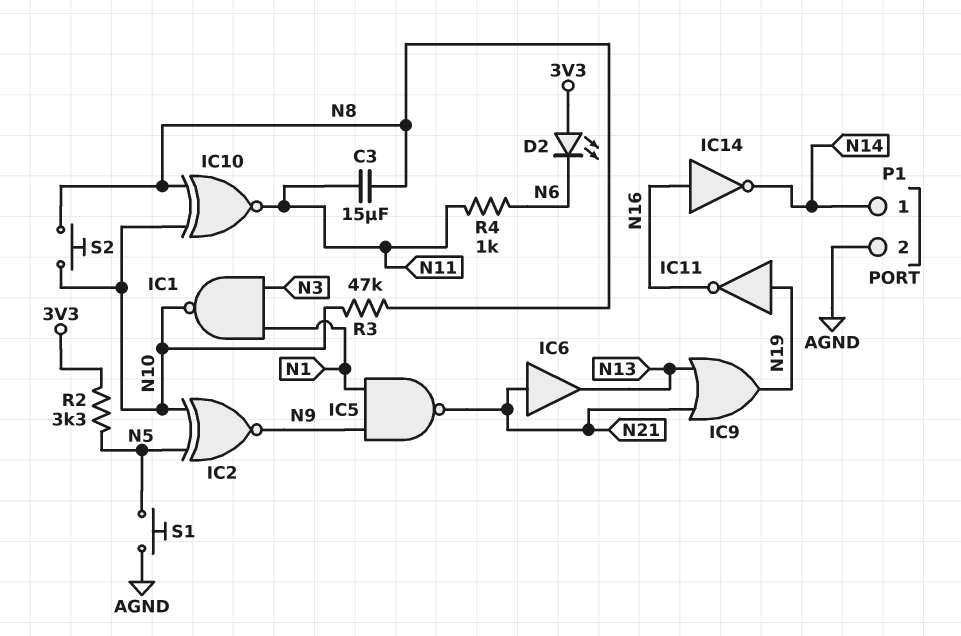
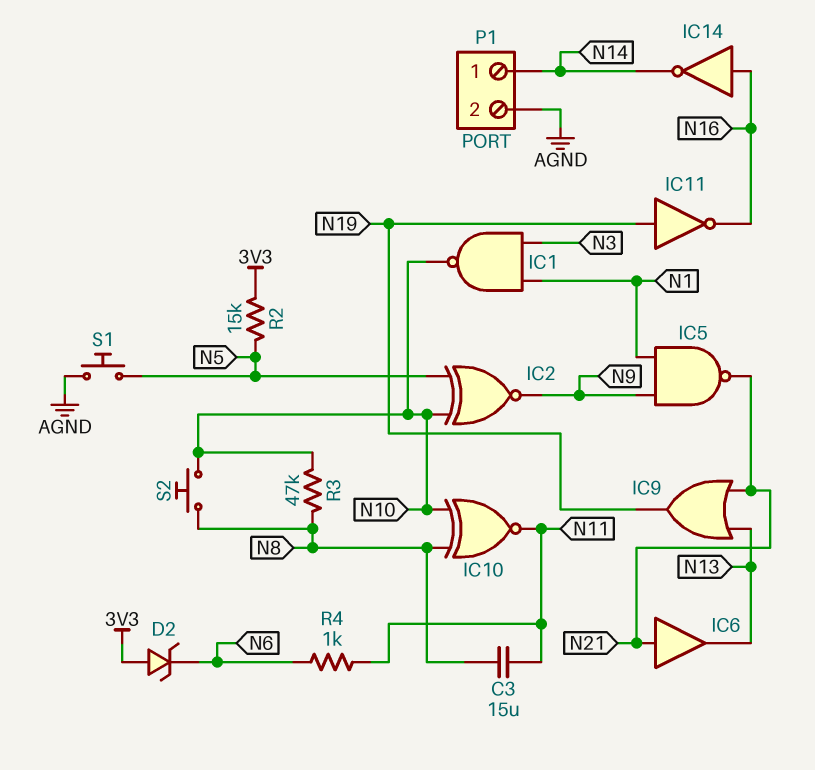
D2: LED (A 3V3, K N6) -> zener (A 3V3, K N6)
R2: 3.3k (3V3, N5) -> 15k (3V3, N5)

